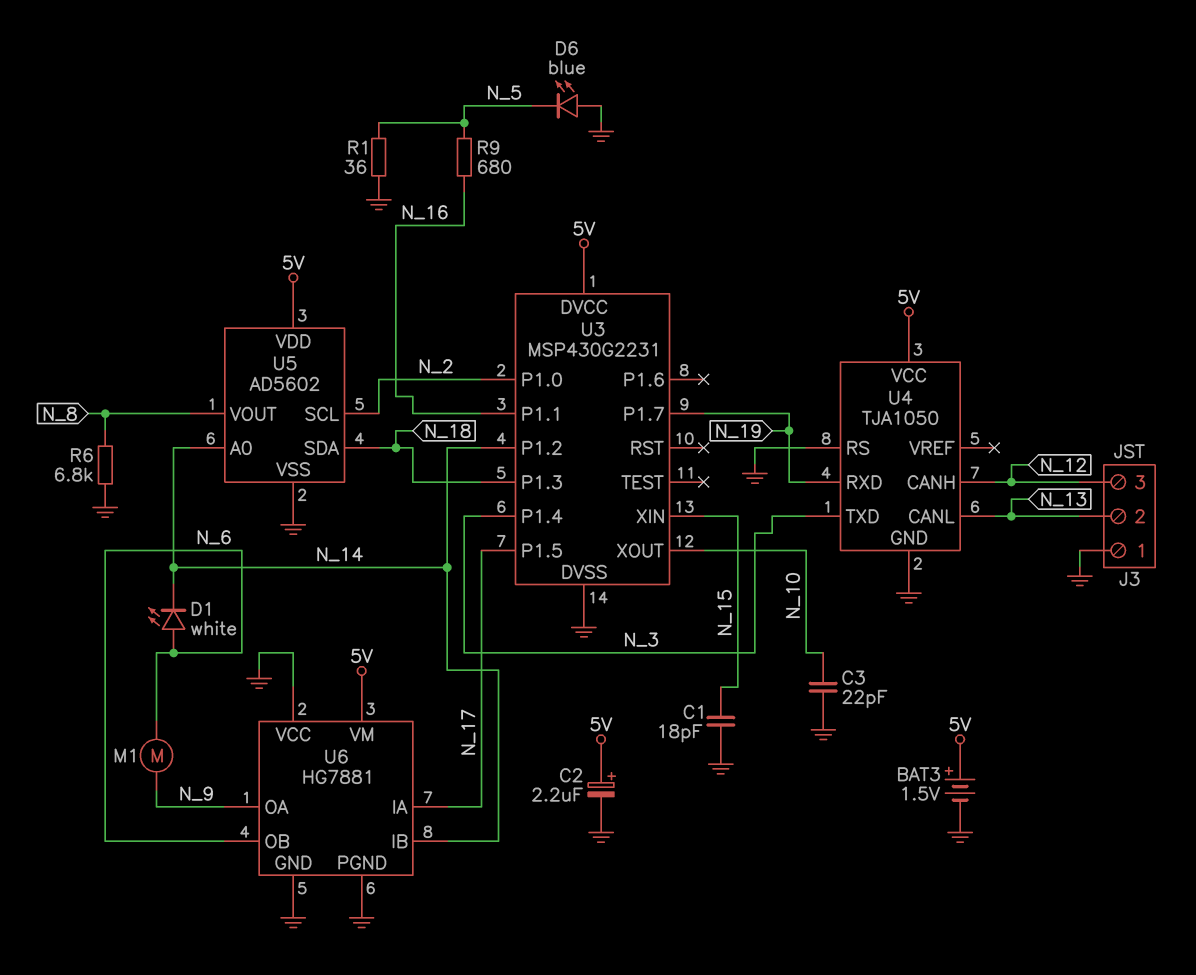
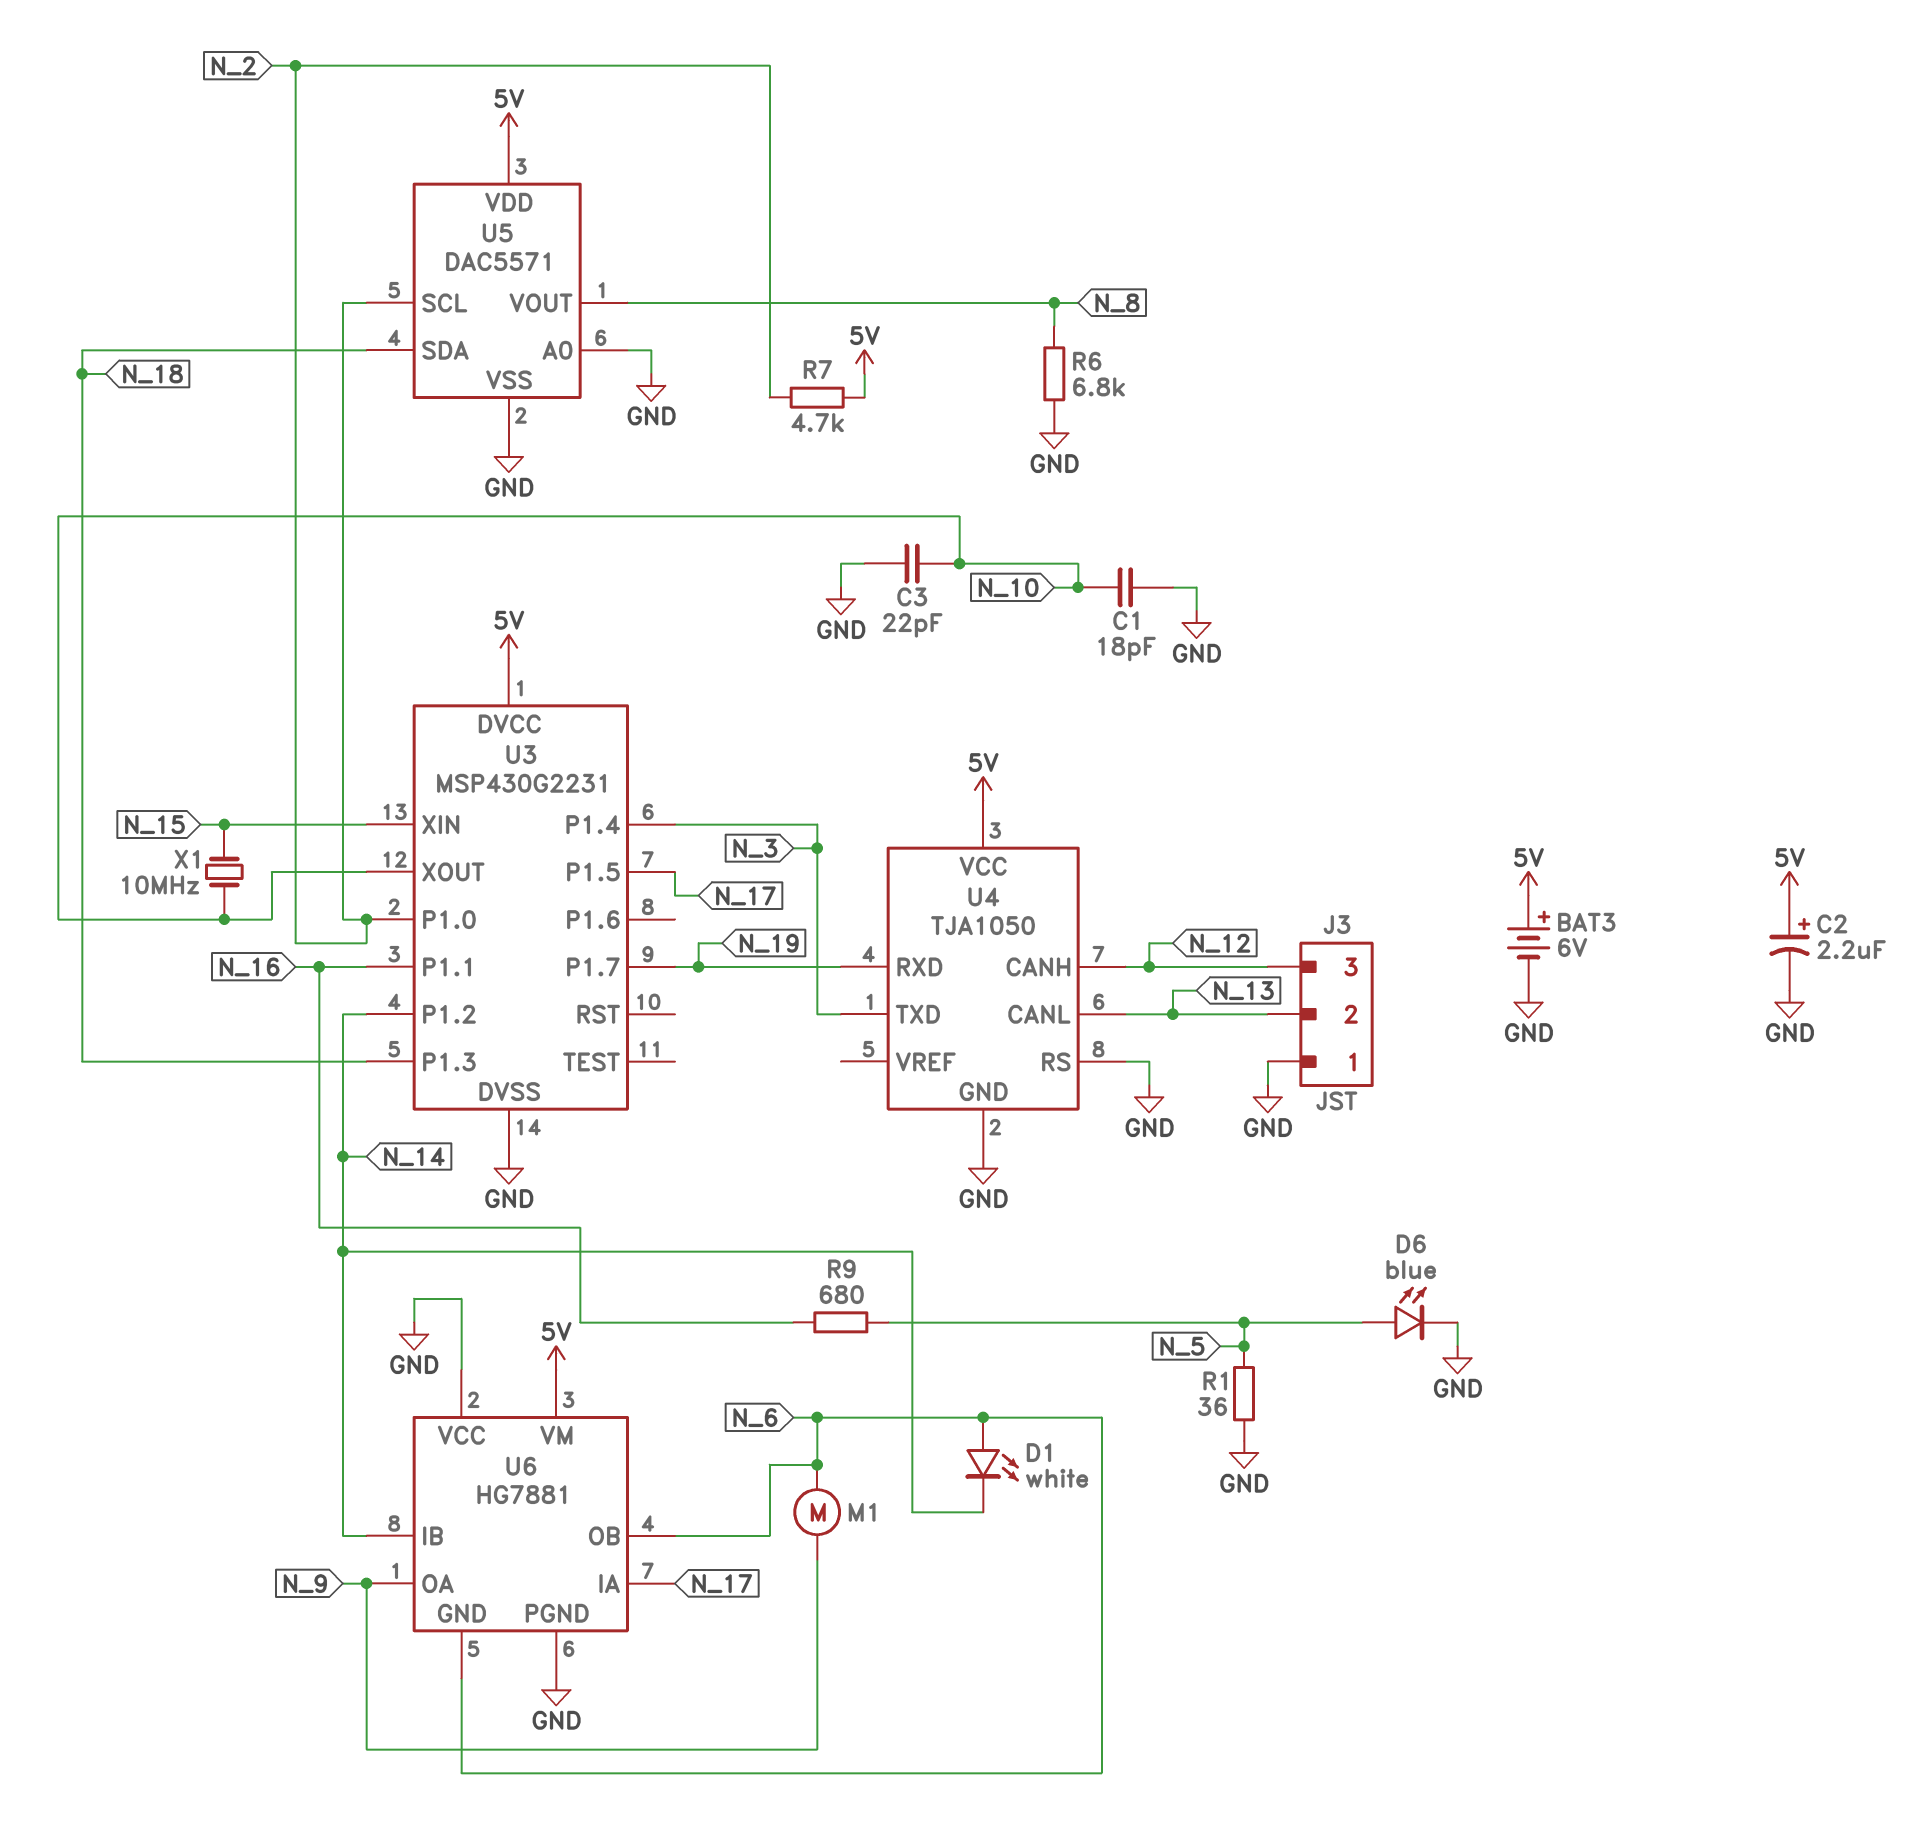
BAT3: 1.5V (plus 5V, minus GND) -> 6V (plus 5V, minus GND)
C1: 18pF (GND, N_15) -> 18pF (GND, N_10)
D6: LED blue (A GND, K N_5) -> LED blue (A N_5, K GND)
R7: none -> 4.7k (5V, N_2)
U5: AD5602 -> DAC5571
U5 pin A0: N_14 -> GND
U6 pin GND: GND -> N_6
X1: none -> 10MHz (N_10, N_15)

